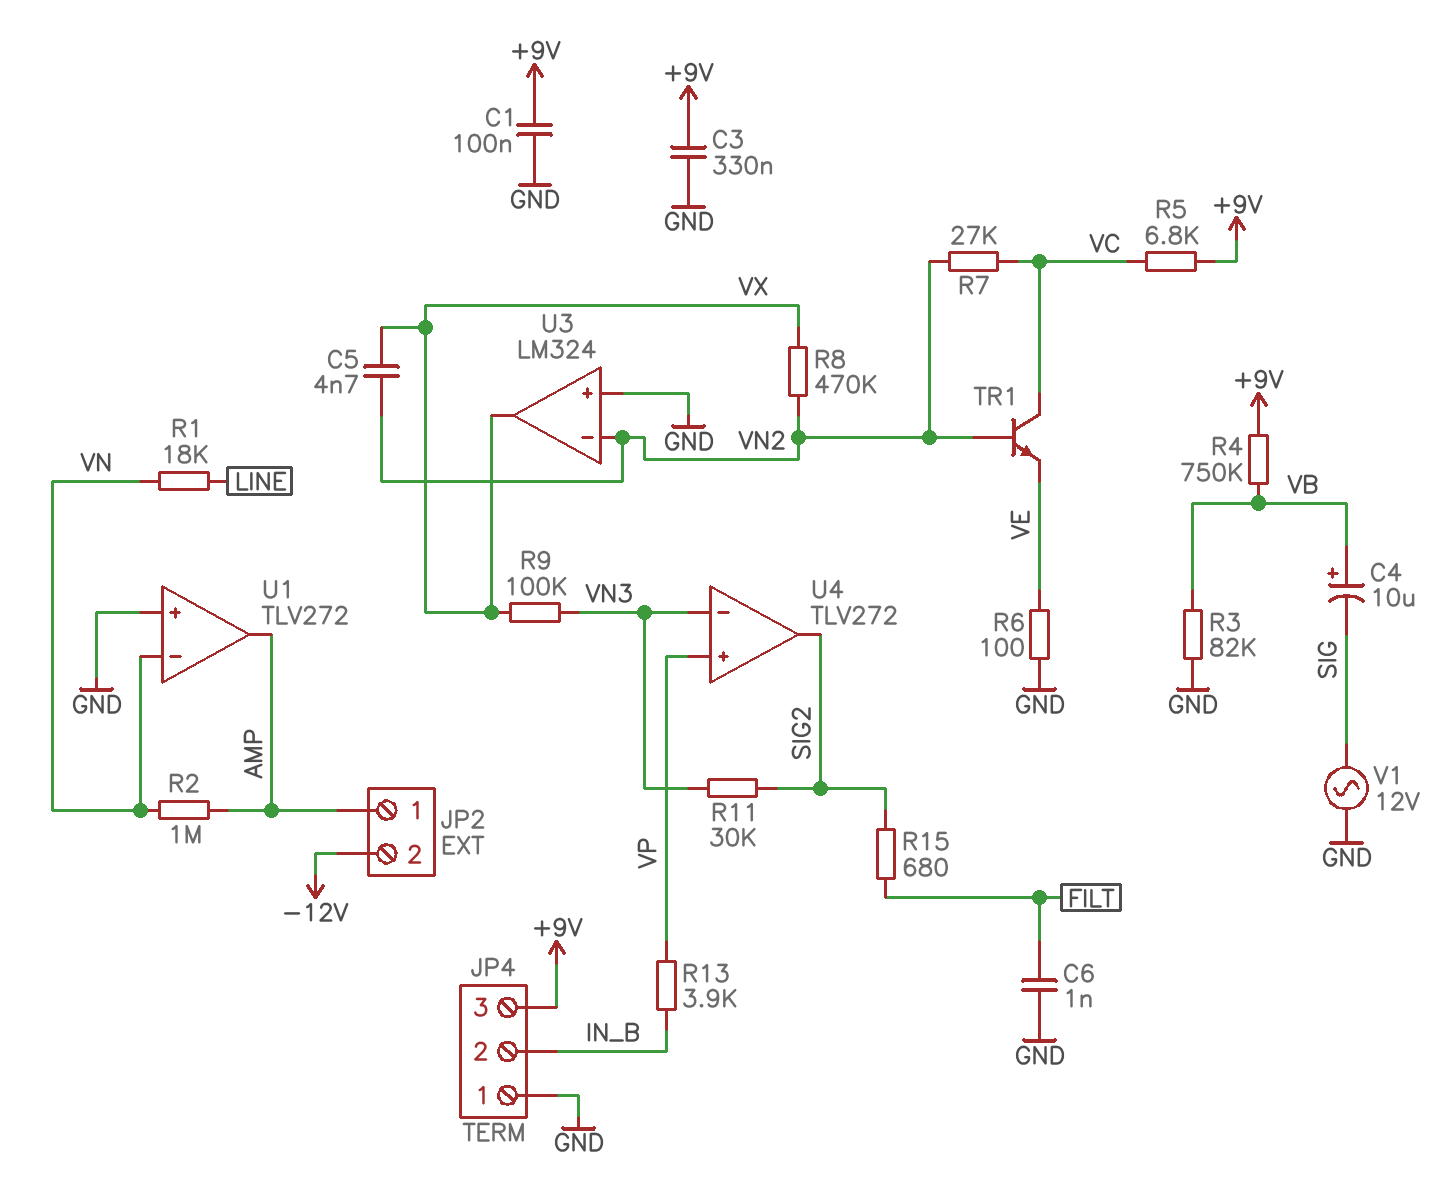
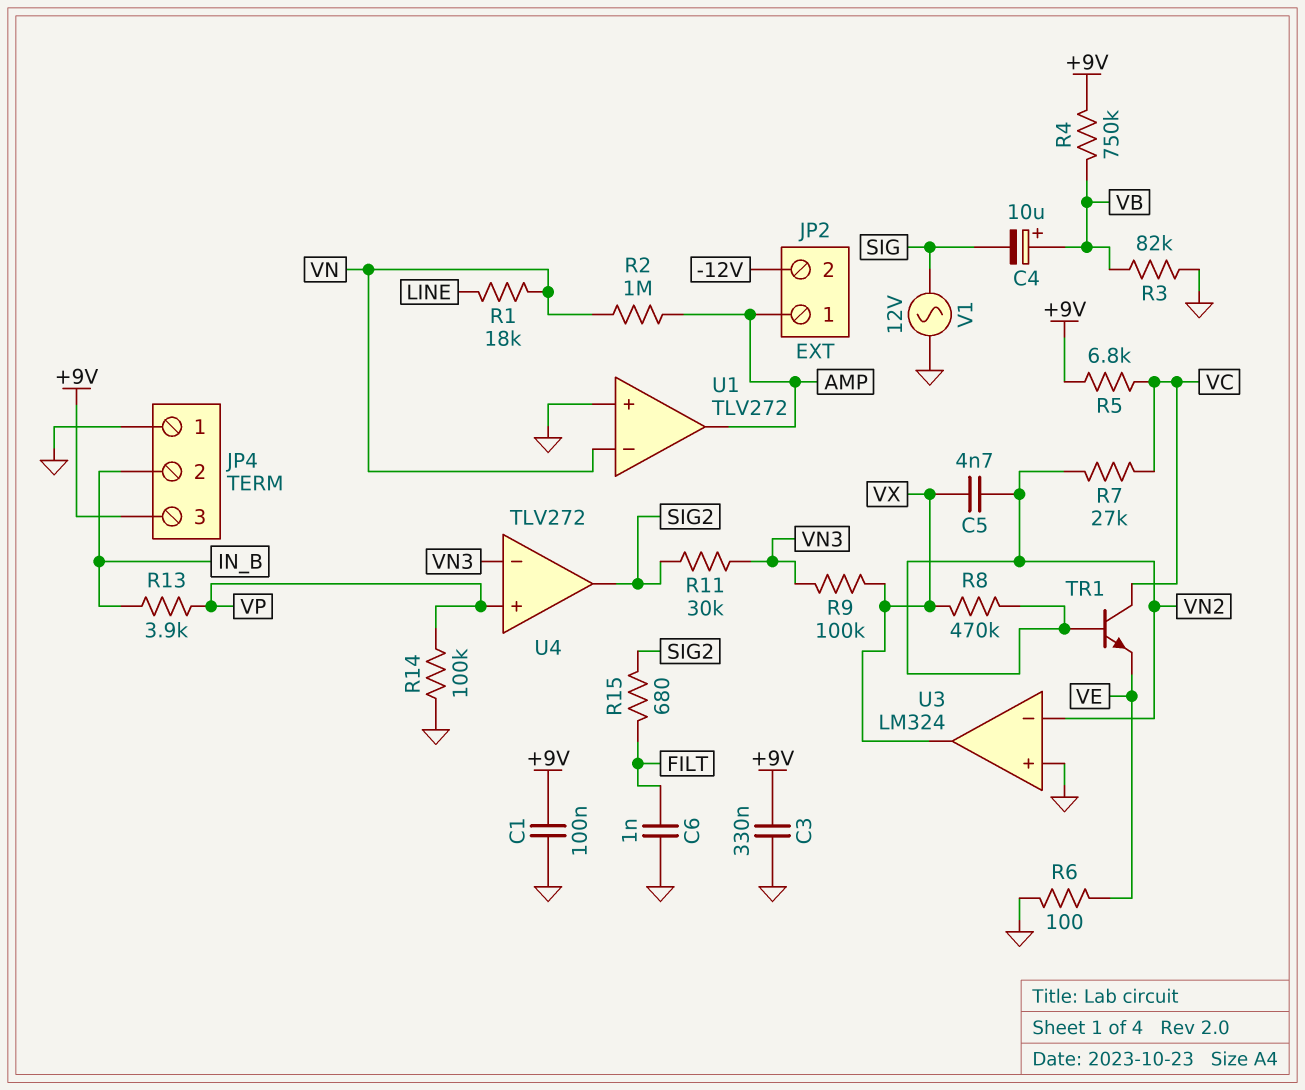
R14: none -> 100k (GND, VP)

